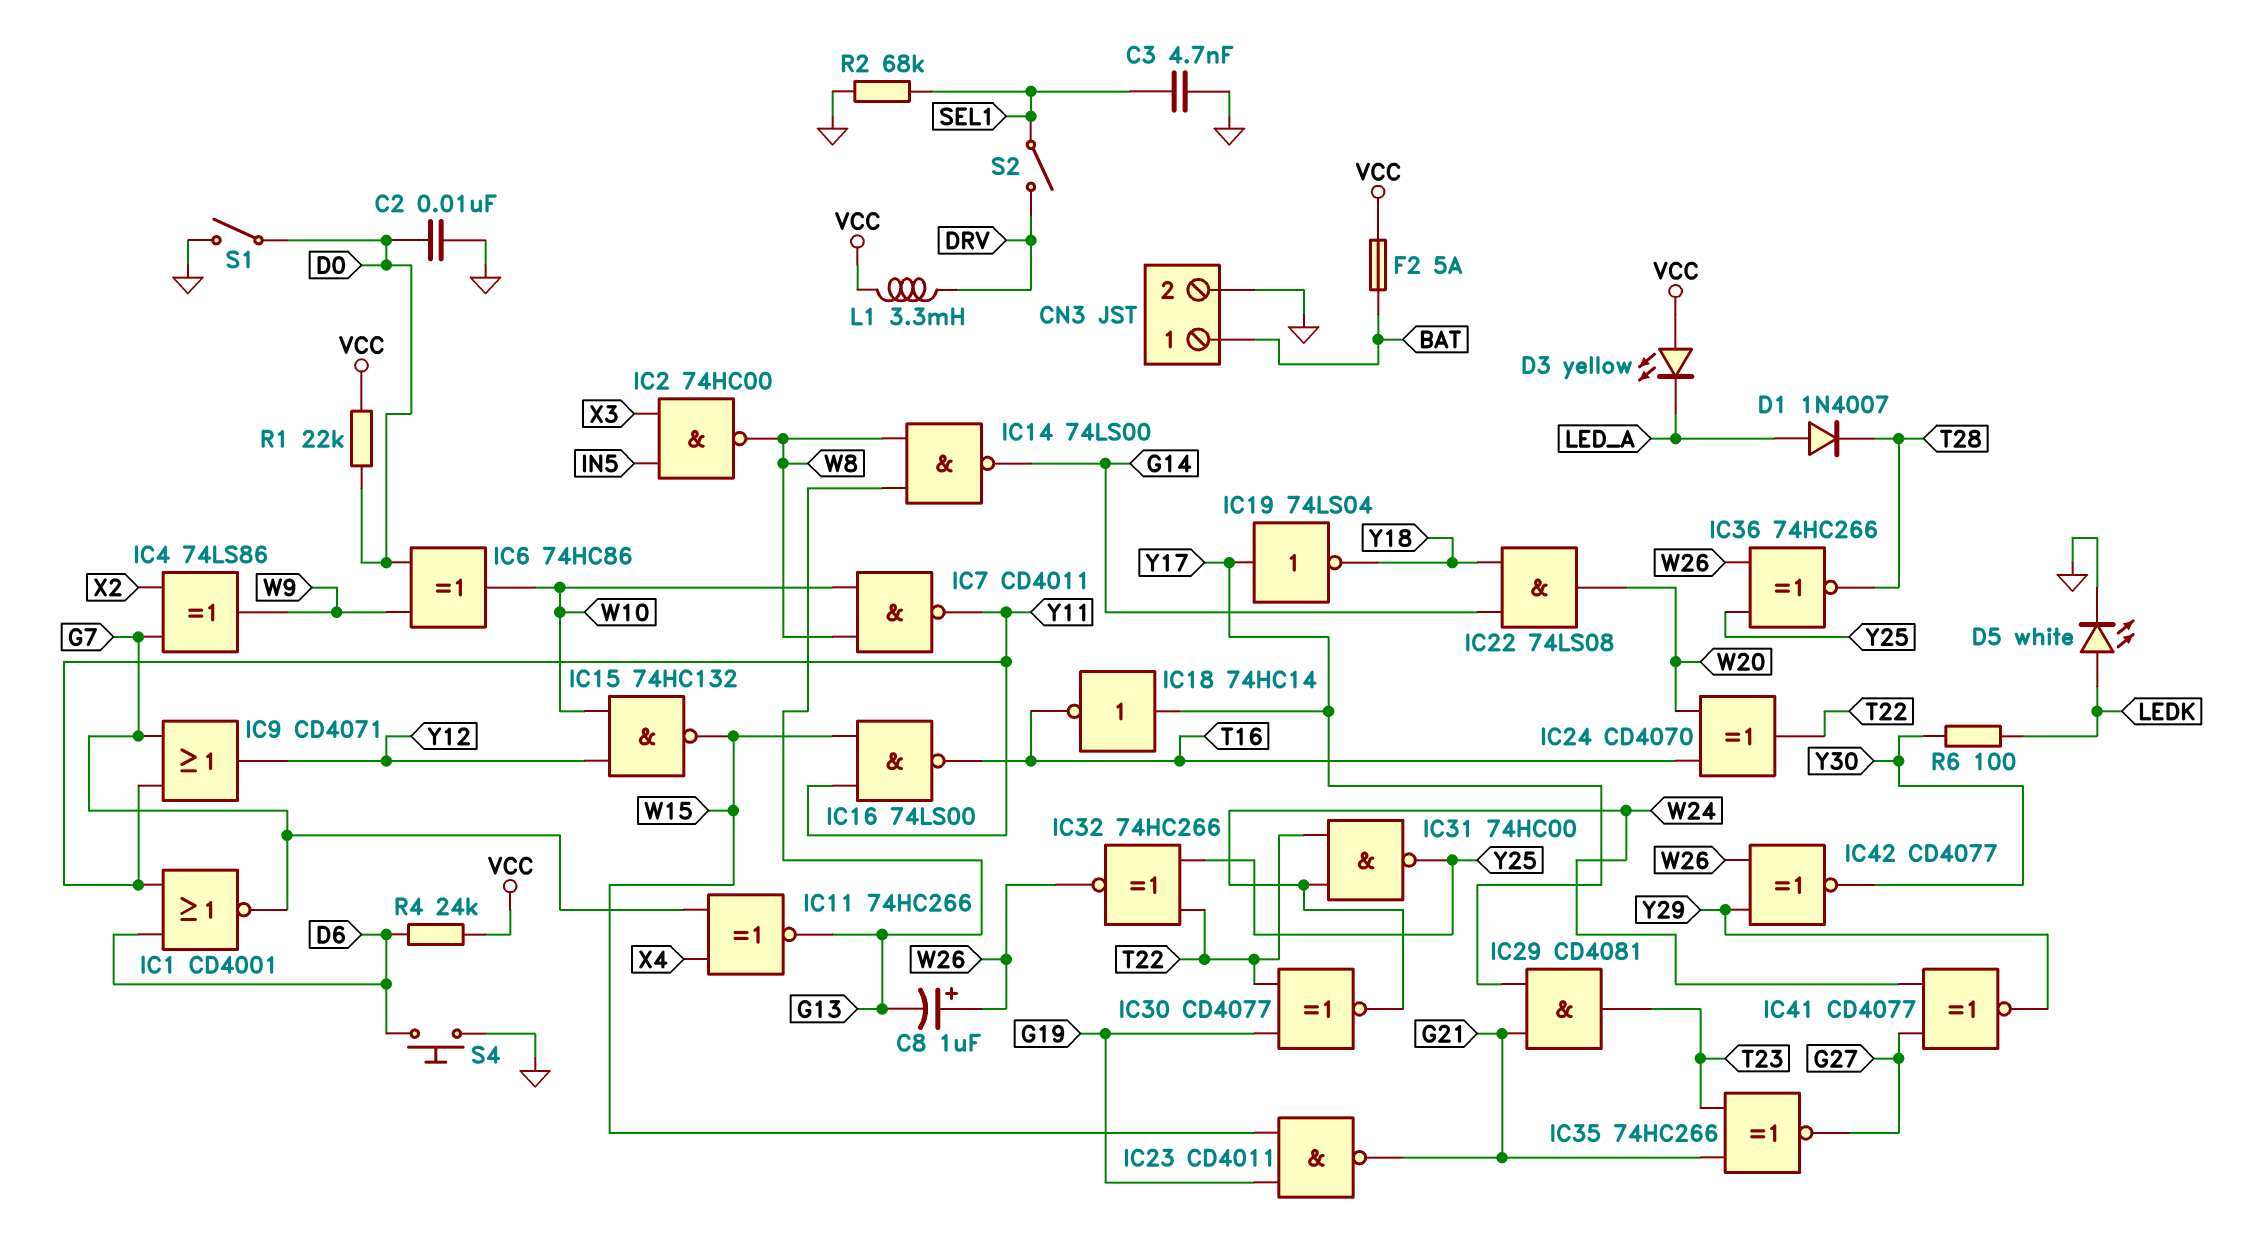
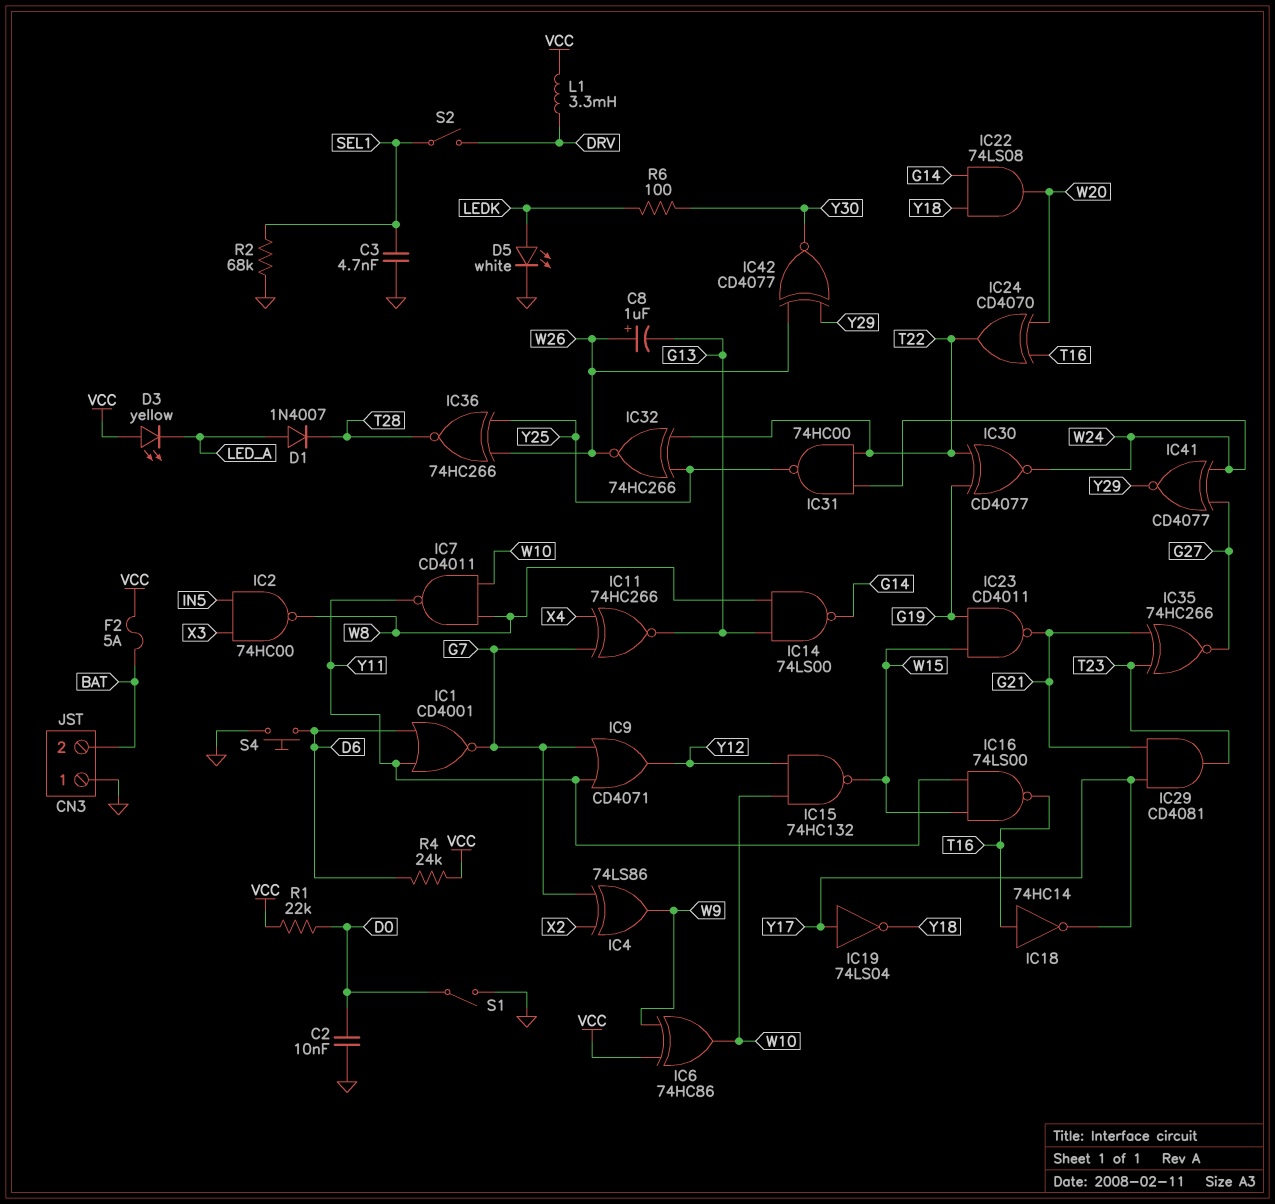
CN3 pin 1: BAT -> GND
CN3 pin 2: GND -> BAT
IC6: XOR 74HC86 (in D0, in W9, out W10) -> XOR 74HC86 (in VCC, in W9, out W10)
IC18: NOT 74HC14 (in Y17, out T16) -> NOT 74HC14 (in T16, out Y17)

